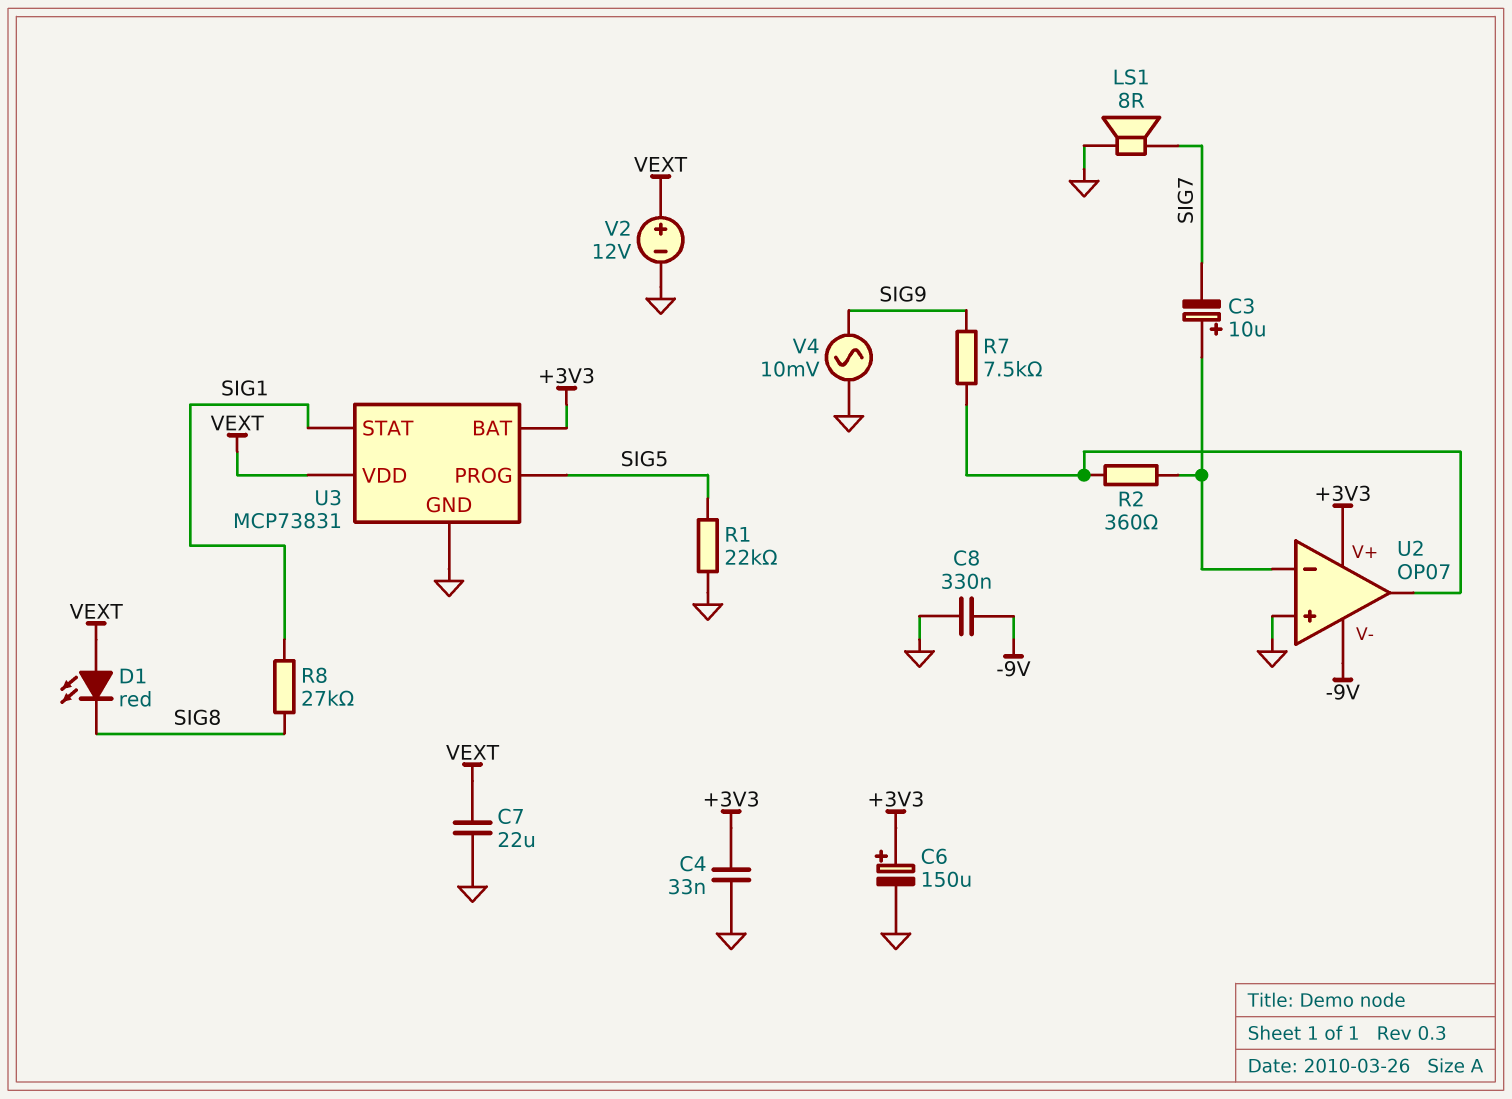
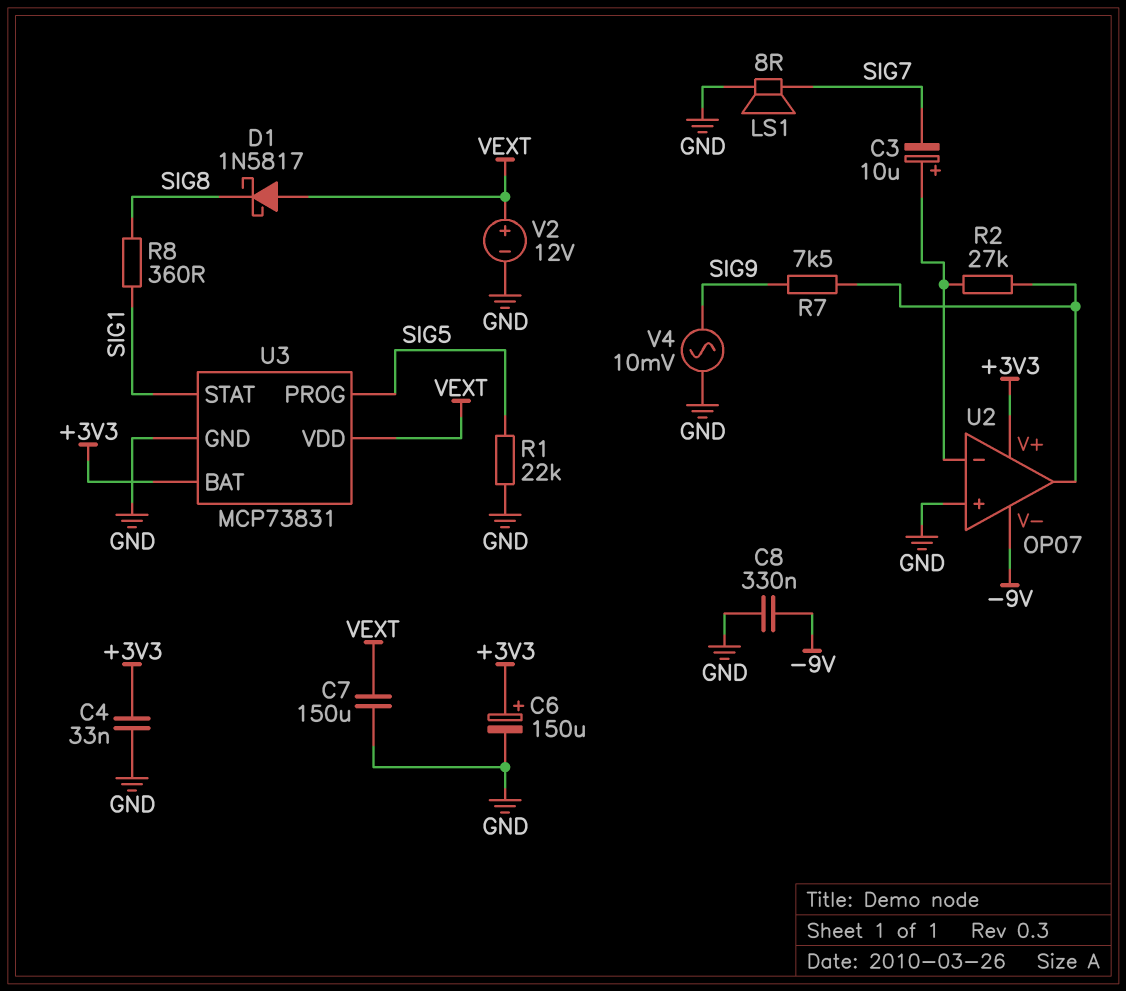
C7: 22uF (GND, VEXT) -> 150uF (GND, VEXT)
D1: LED red (A VEXT, K SIG8) -> schottky 1N5817 (A VEXT, K SIG8)
R2: 360 (U2/in-, U2/out) -> 27k (U2/in-, U2/out)
R8: 27k (SIG1, SIG8) -> 360 (SIG1, SIG8)

